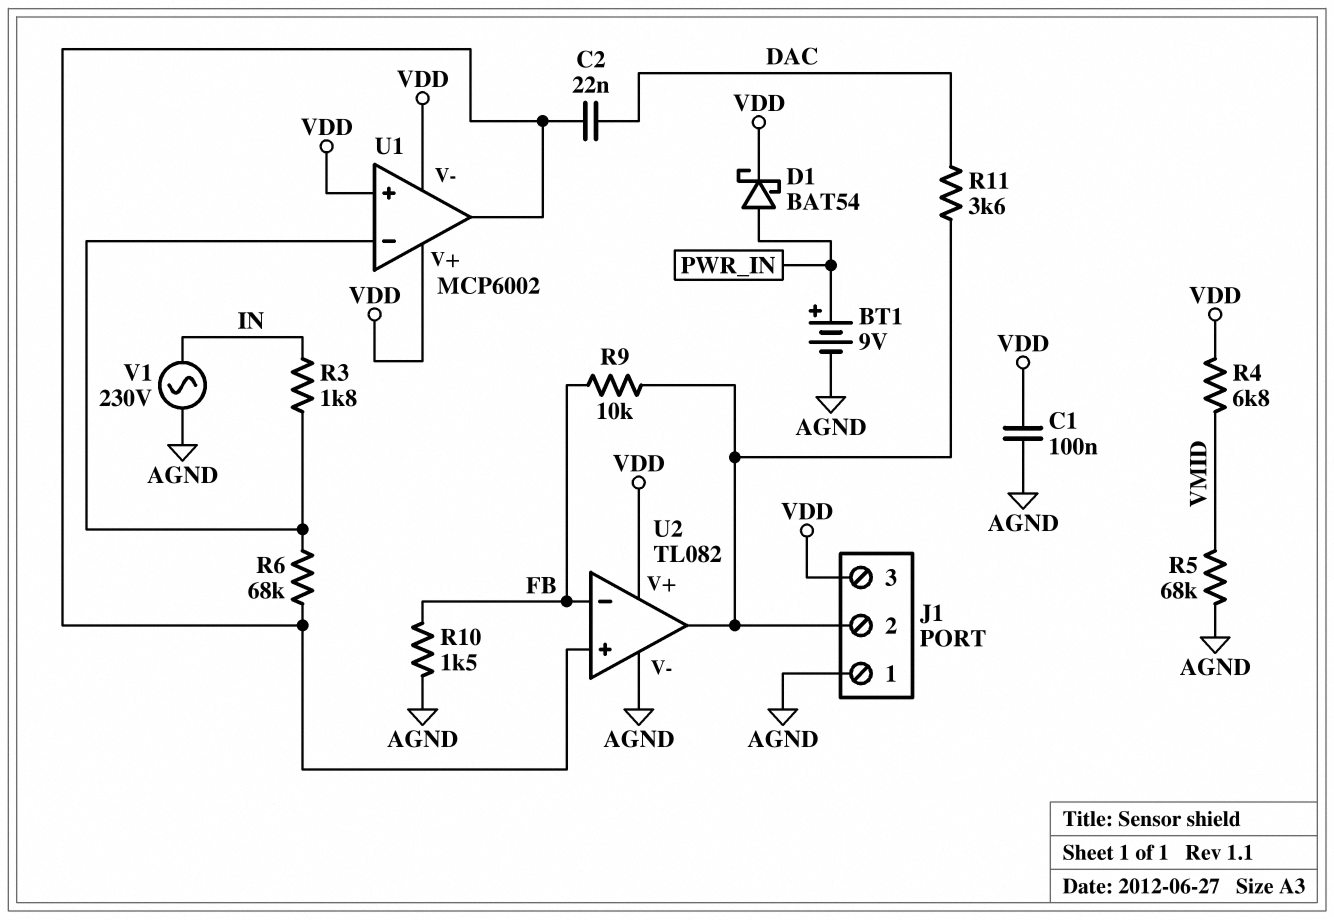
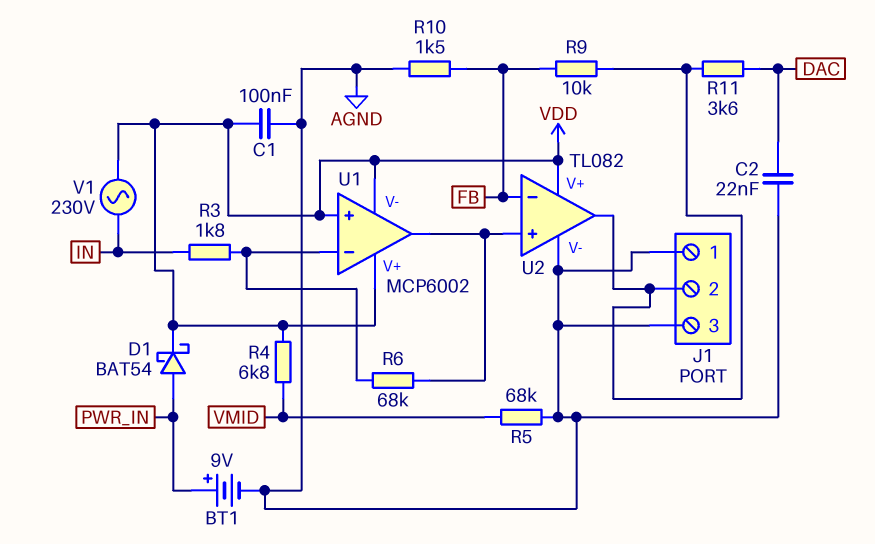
C2: 22nF (DAC, U1/out) -> 22nF (AGND, DAC)
J1 pin 3: VDD -> AGND
V1: AC 230V (AGND, IN) -> AC 230V (IN, VDD)

